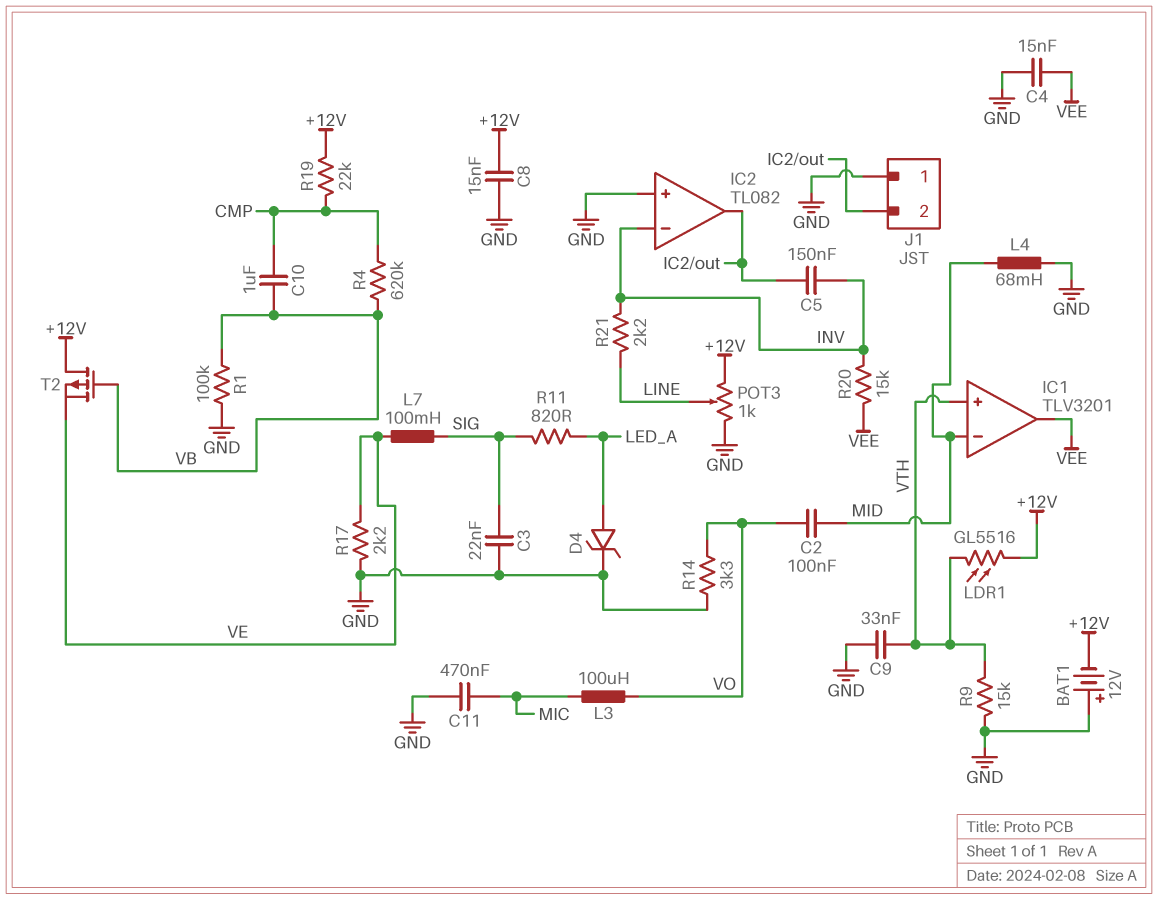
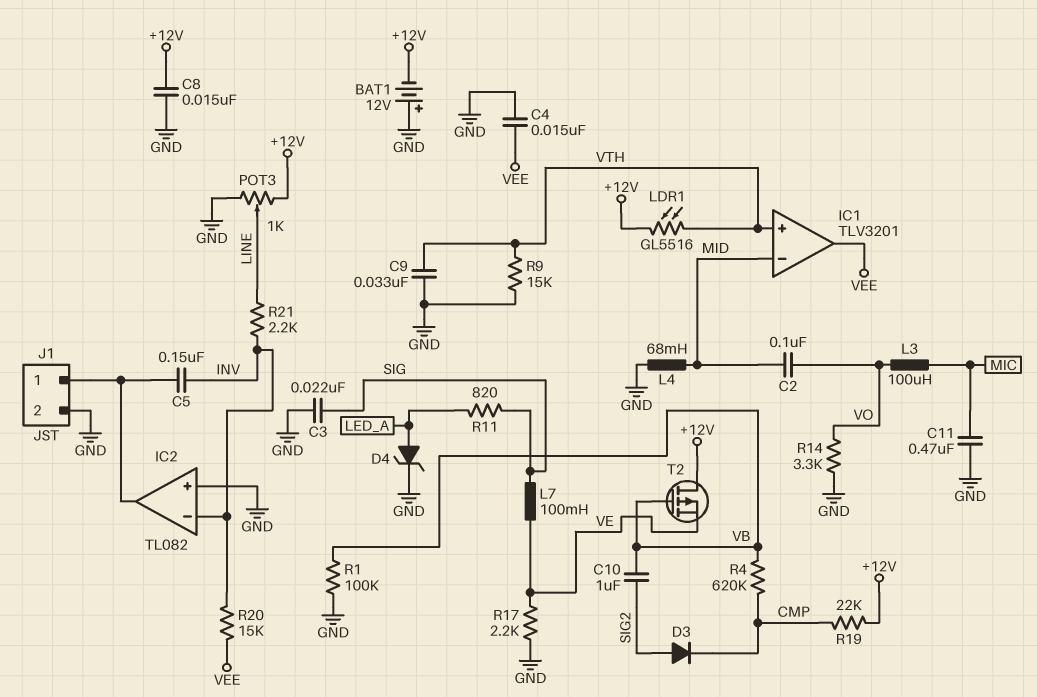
C10: 1uF (CMP, VB) -> 1uF (SIG2, VB)
D3: none -> diode (A SIG2, K CMP)
J1 pin 1: GND -> IC2/out
J1 pin 2: IC2/out -> GND

